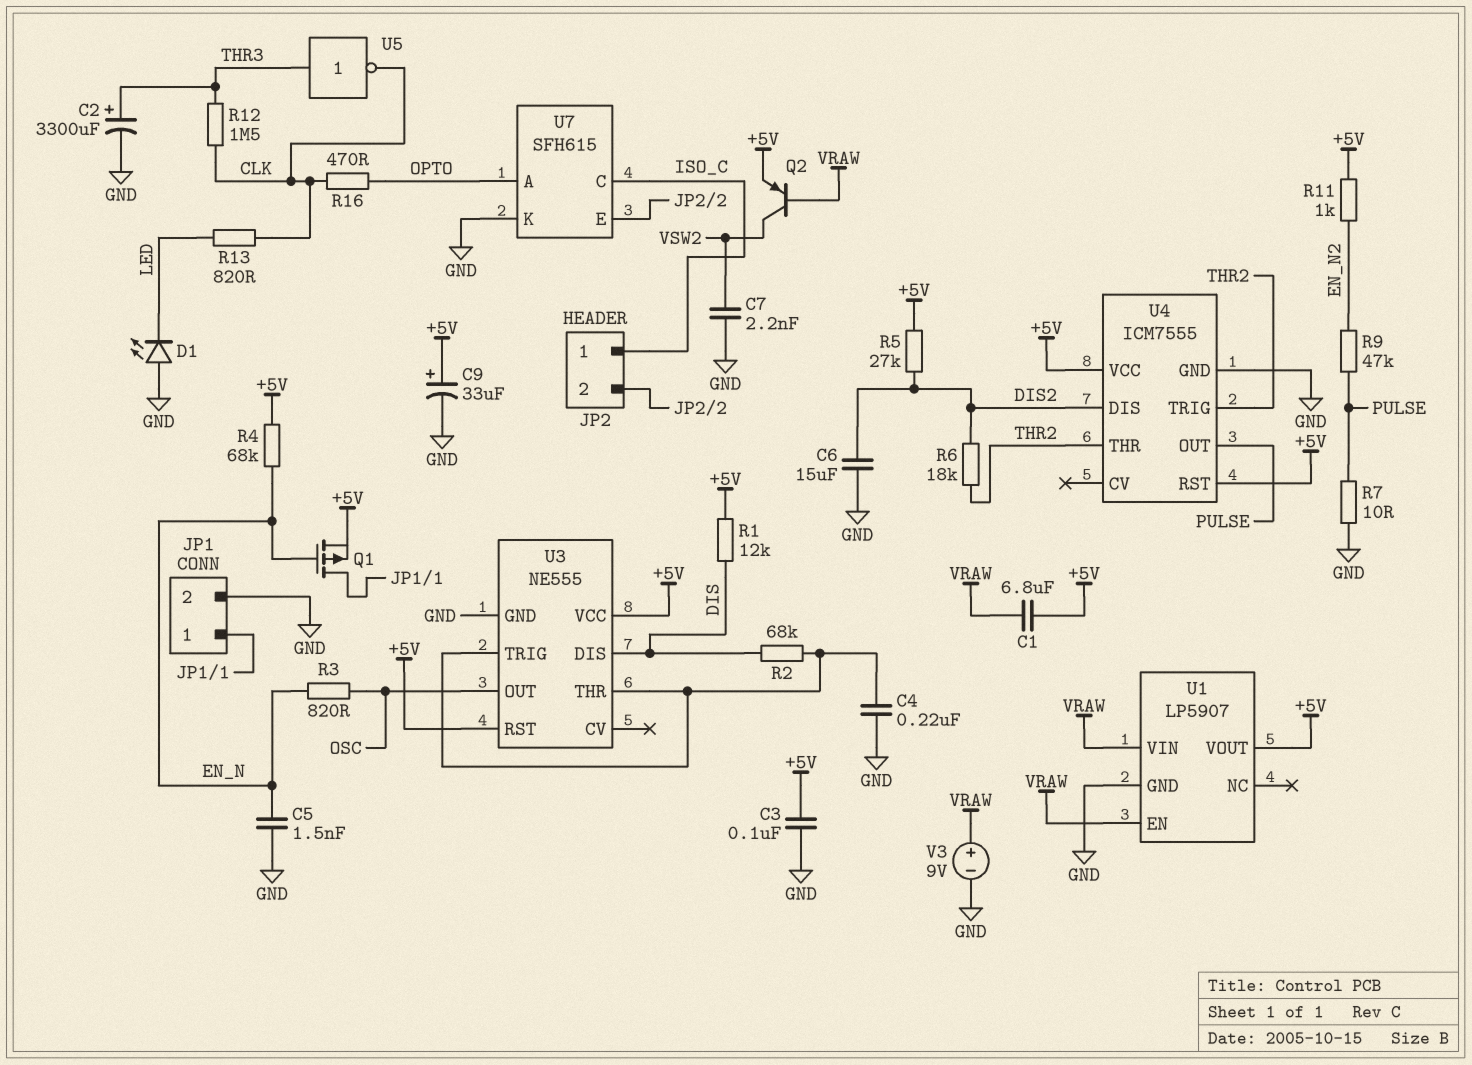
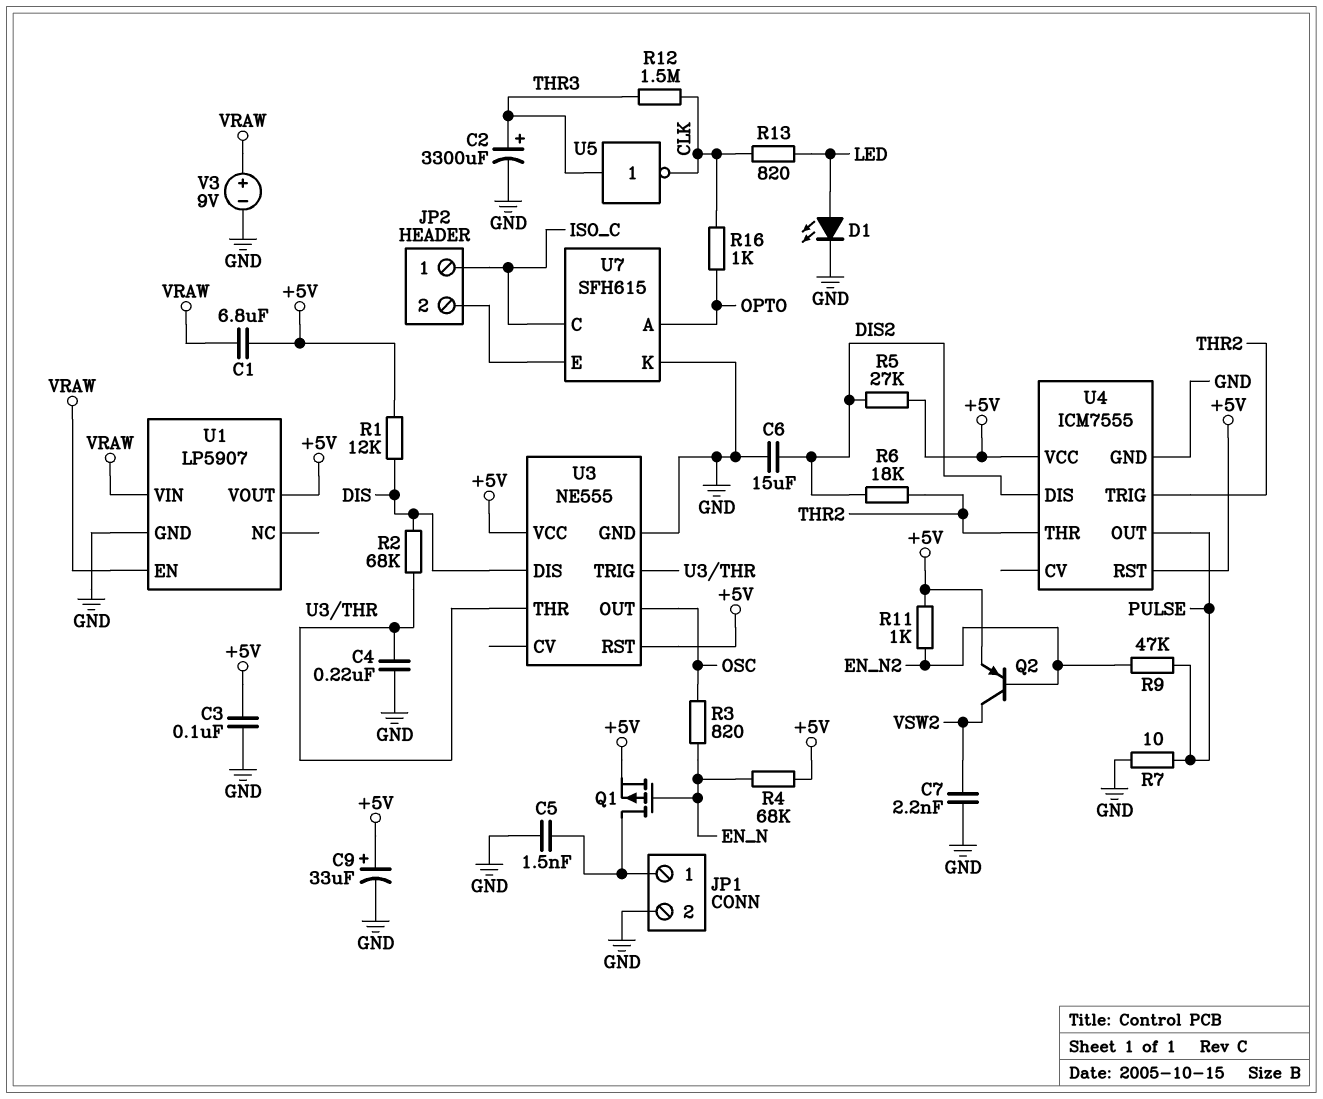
C5: 1.5nF (EN_N, GND) -> 1.5nF (GND, JP1/1)
D1: LED (A GND, K LED) -> LED (A LED, K GND)
Q2: PNP (B VRAW, C VSW2, E +5V) -> PNP (B EN_N2, C VSW2, E +5V)
R16: 470 (CLK, OPTO) -> 1k (CLK, OPTO)

